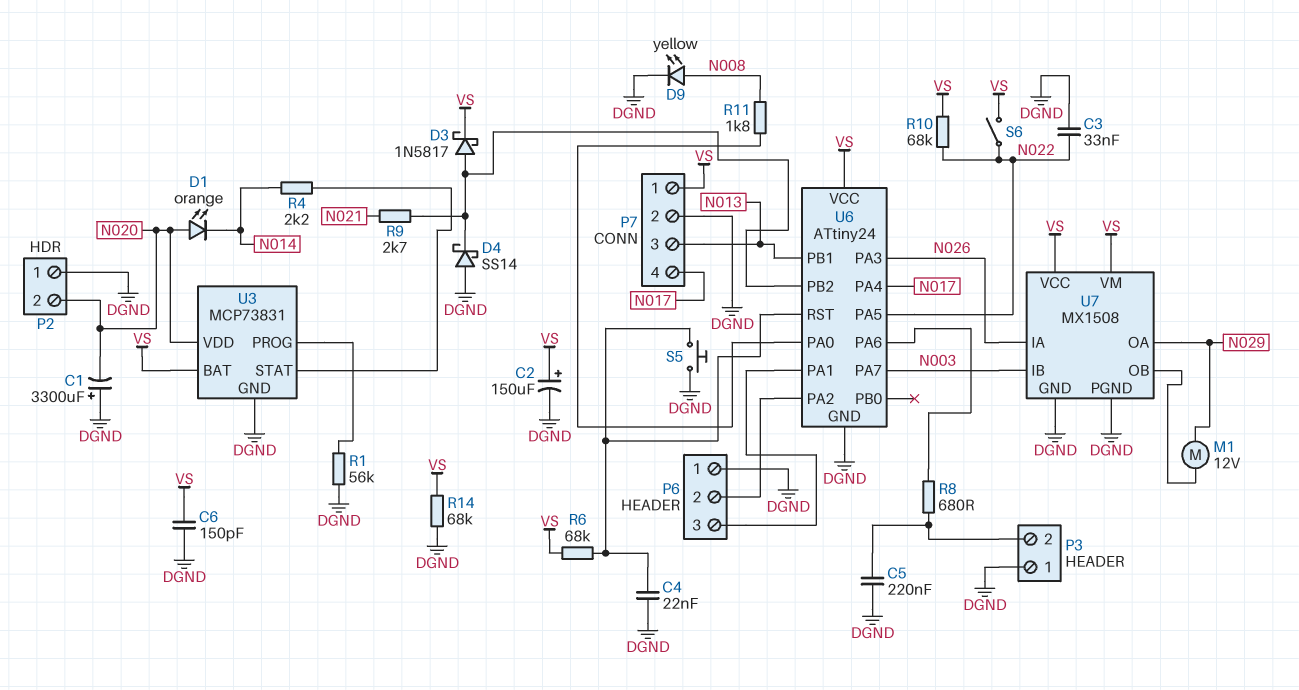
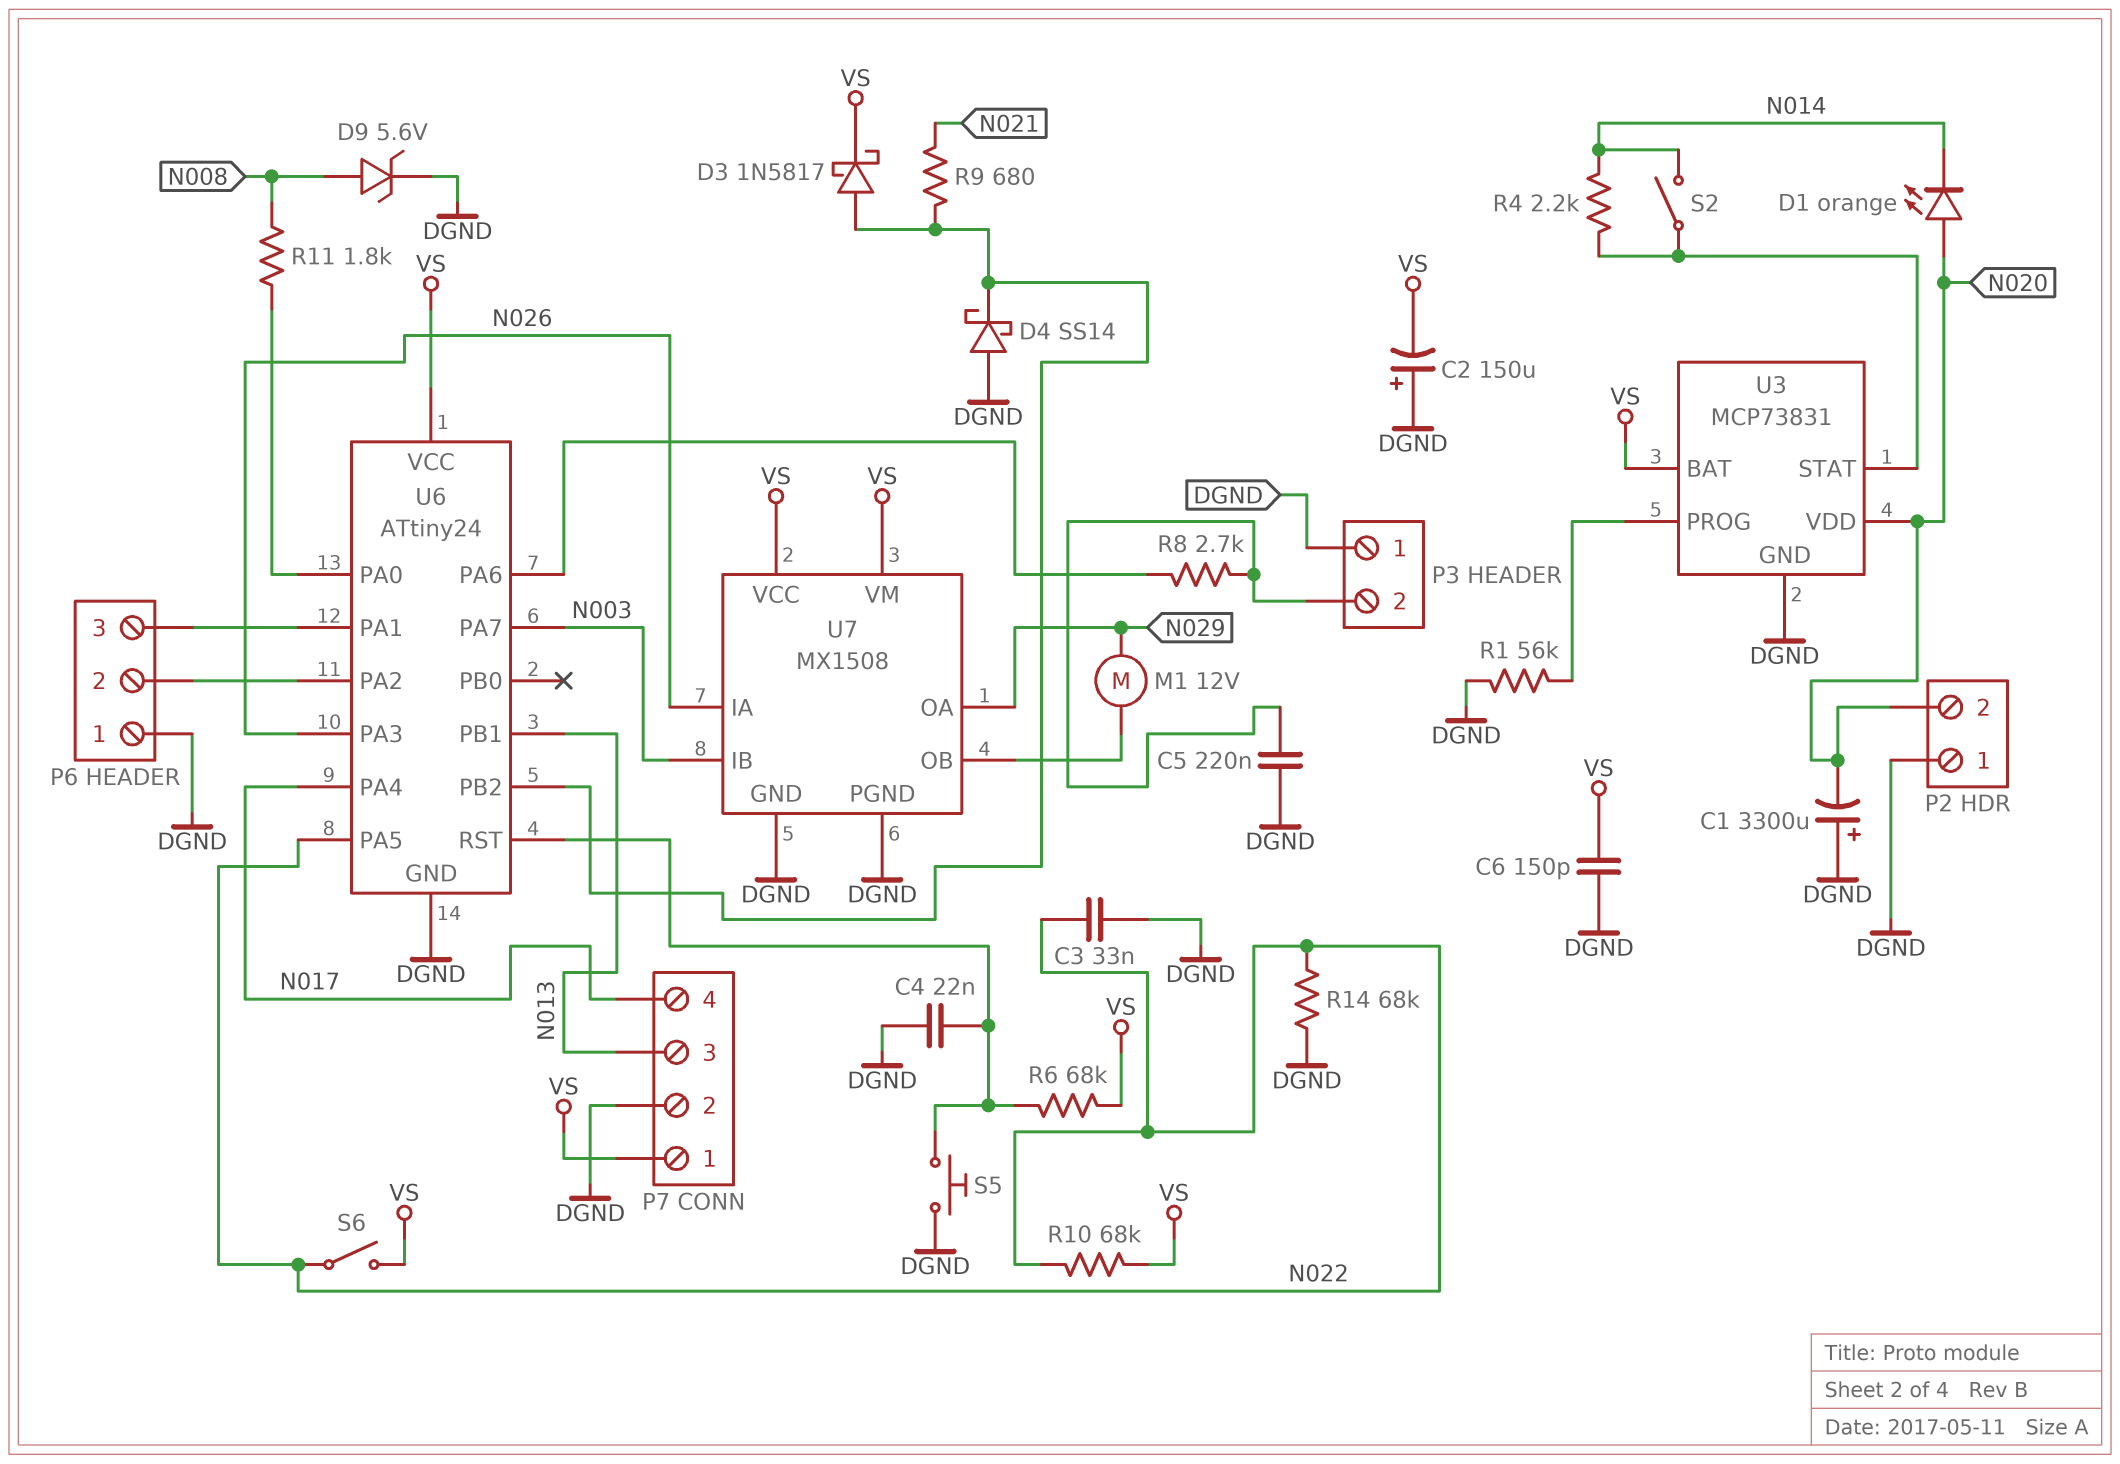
C2: 150uF (plus VS, minus DGND) -> 150uF (plus DGND, minus VS)
D9: LED yellow (A N008, K DGND) -> zener 5.6V (A N008, K DGND)
R8: 680 (P3/2, U6/PA6) -> 2.7k (P3/2, U6/PA6)
R9: 2.7k (N021, U6/PB2) -> 680 (N021, U6/PB2)
R14: 68k (DGND, VS) -> 68k (DGND, N022)
S2: none -> switch (N014, U3/STAT)

